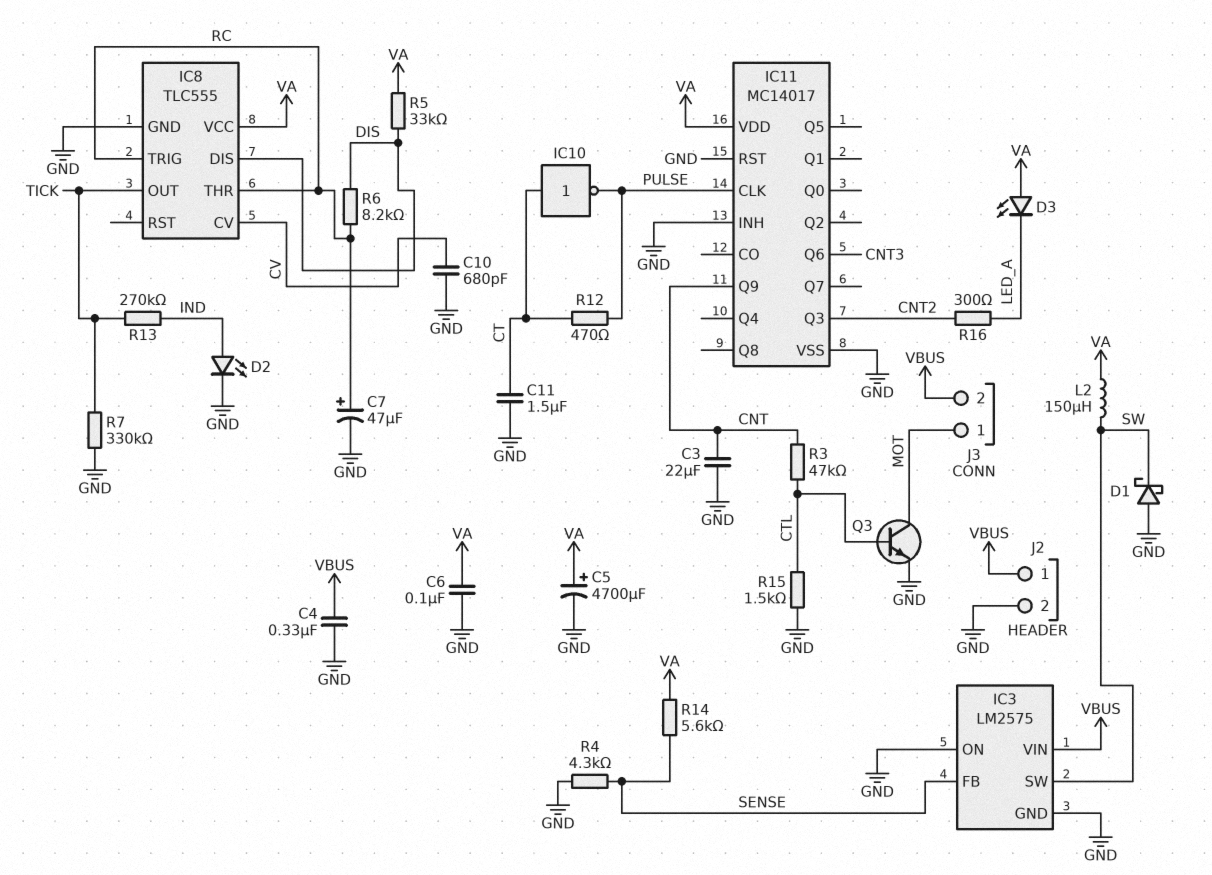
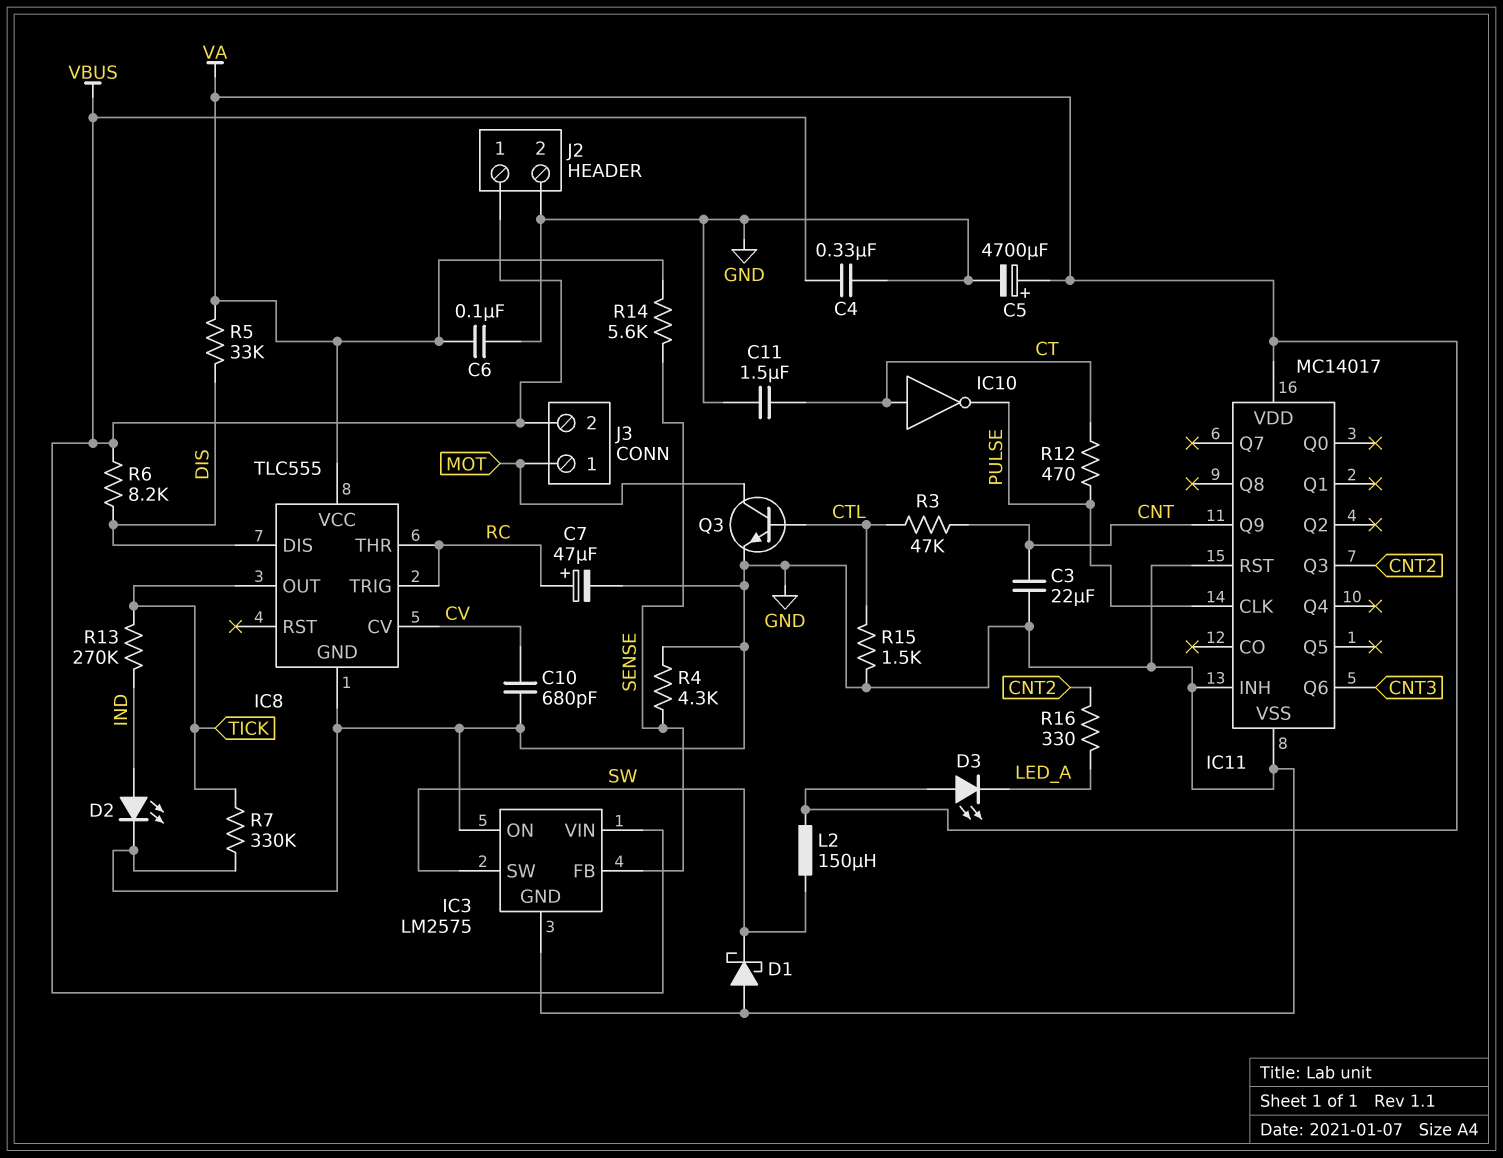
R6: 8.2k (DIS, RC) -> 8.2k (DIS, VBUS)
R16: 300 (CNT2, LED_A) -> 330 (CNT2, LED_A)

